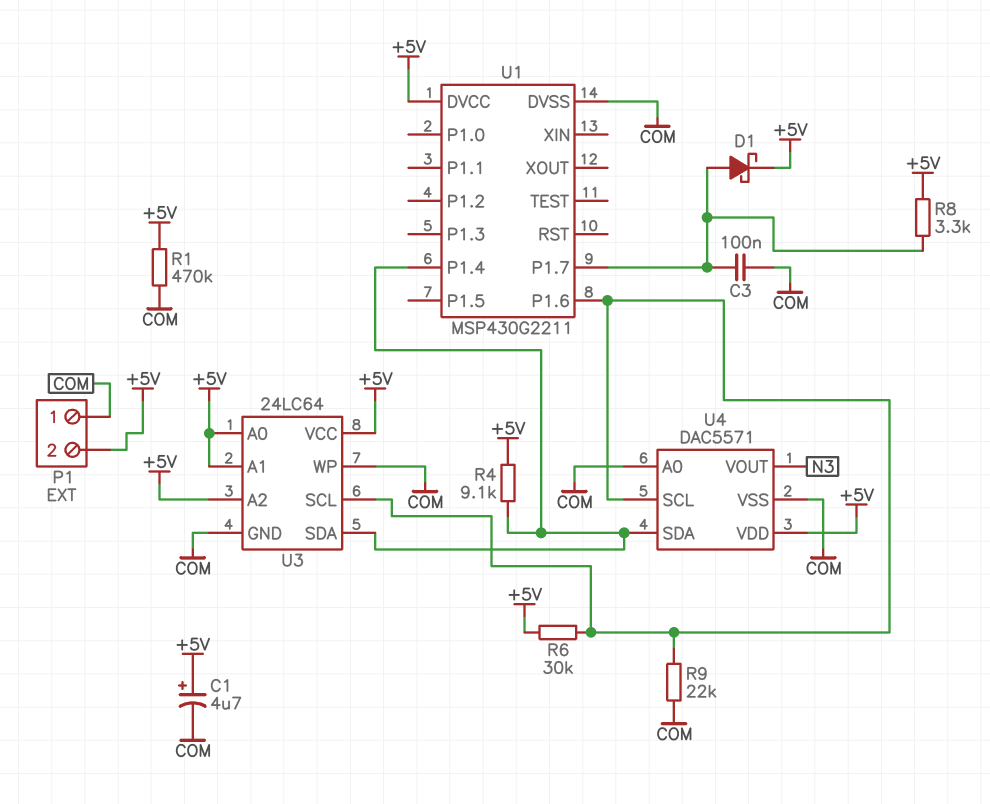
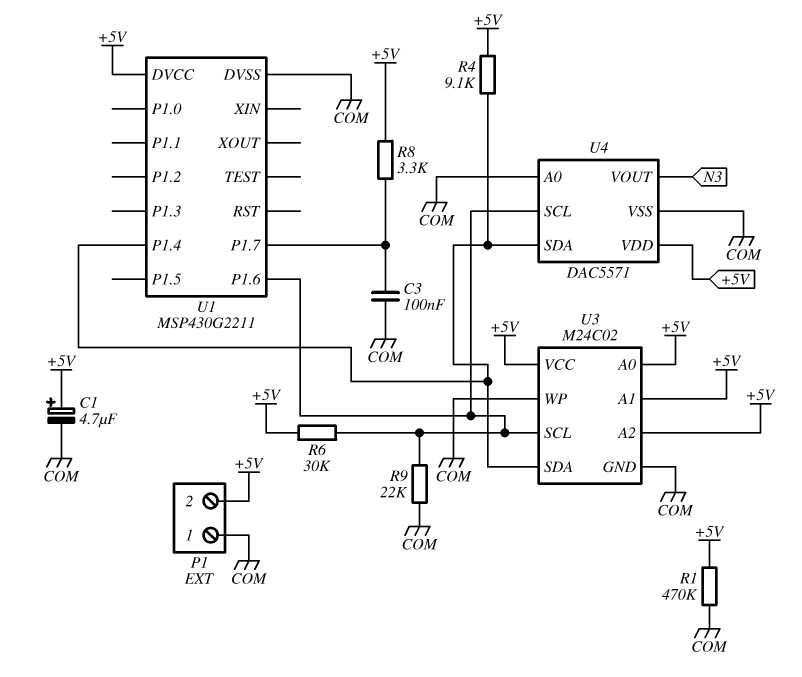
D1: schottky (A U1/P1.7, K +5V) -> none
U3: 24LC64 -> M24C02

